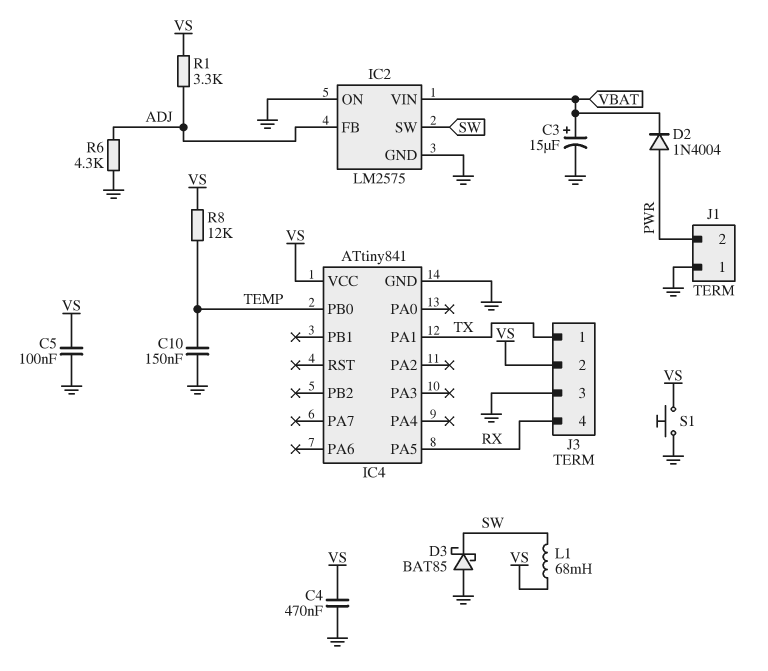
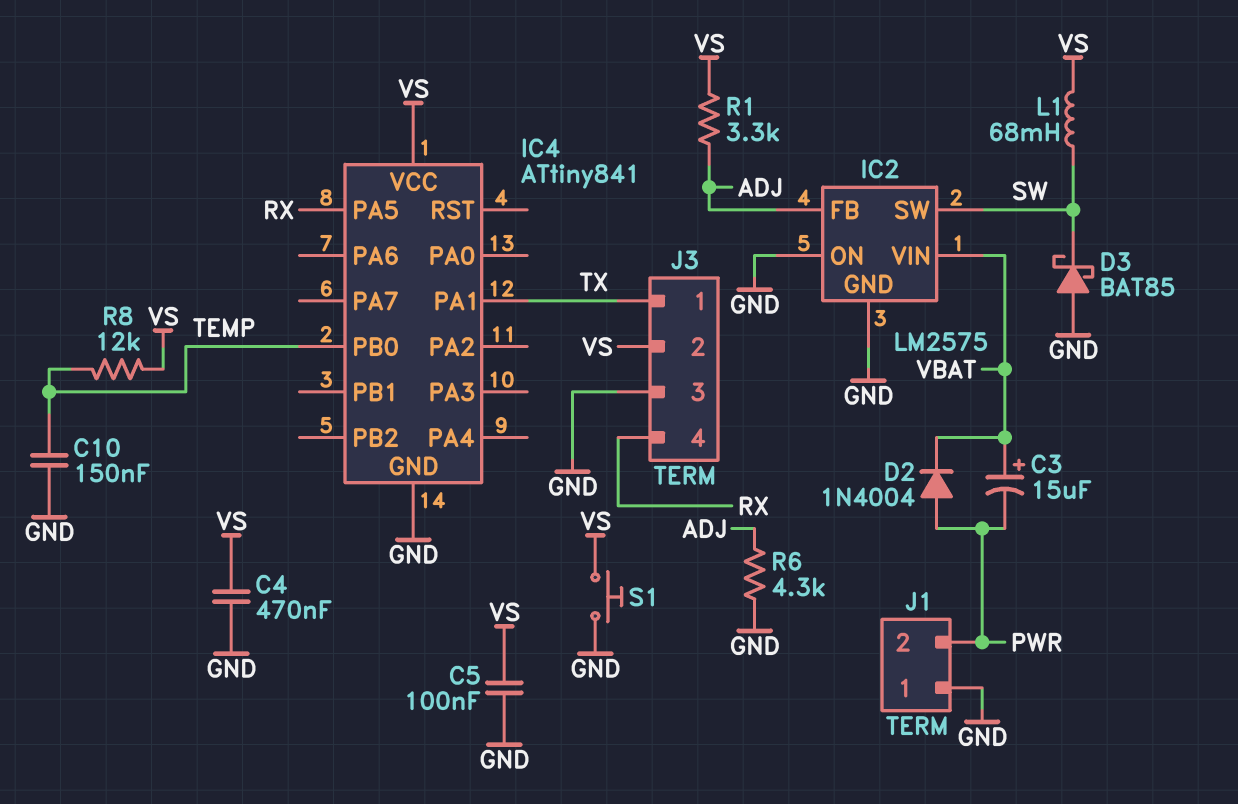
C3: 15uF (plus VBAT, minus GND) -> 15uF (plus VBAT, minus PWR)

